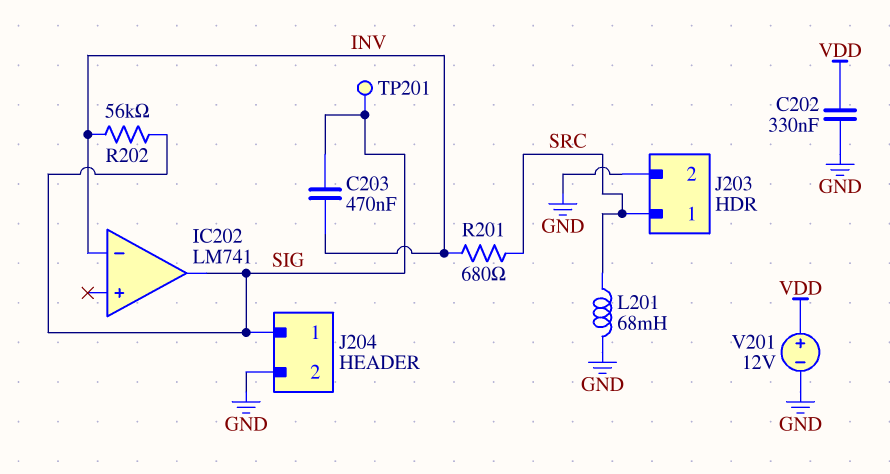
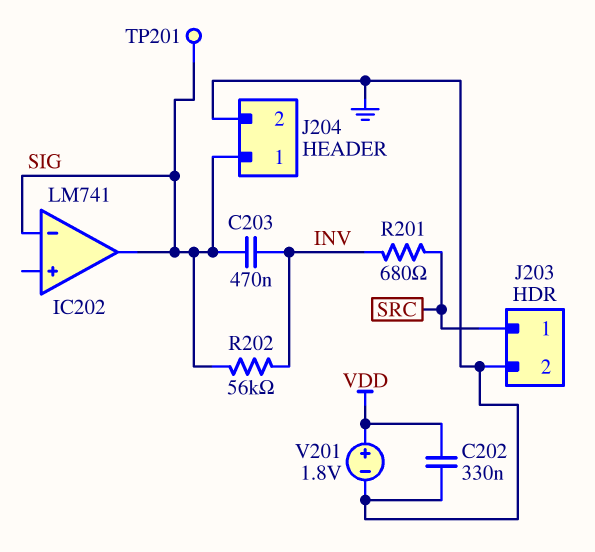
IC202 pin in-: INV -> SIG
L201: 68mH (GND, SRC) -> none
V201: 12V (plus VDD, minus GND) -> 1.8V (plus VDD, minus GND)

